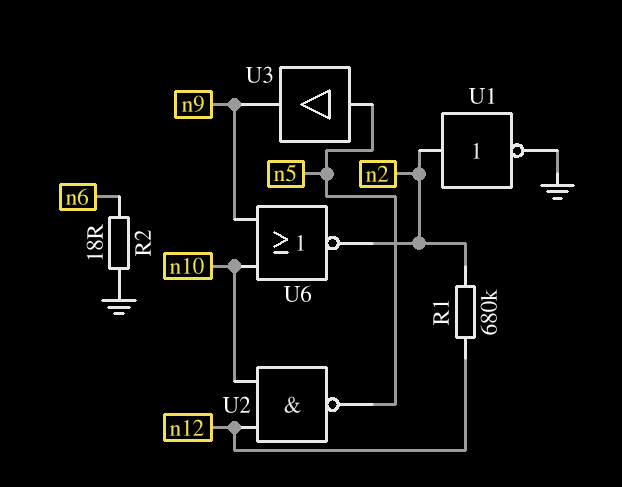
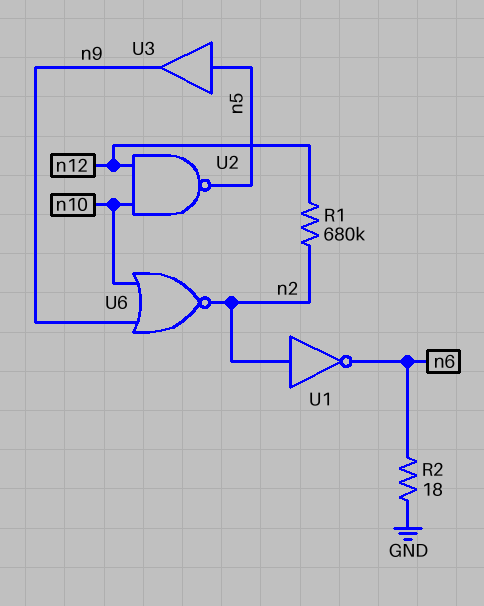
U1: NOT (in n2, out GND) -> NOT (in n2, out n6)

